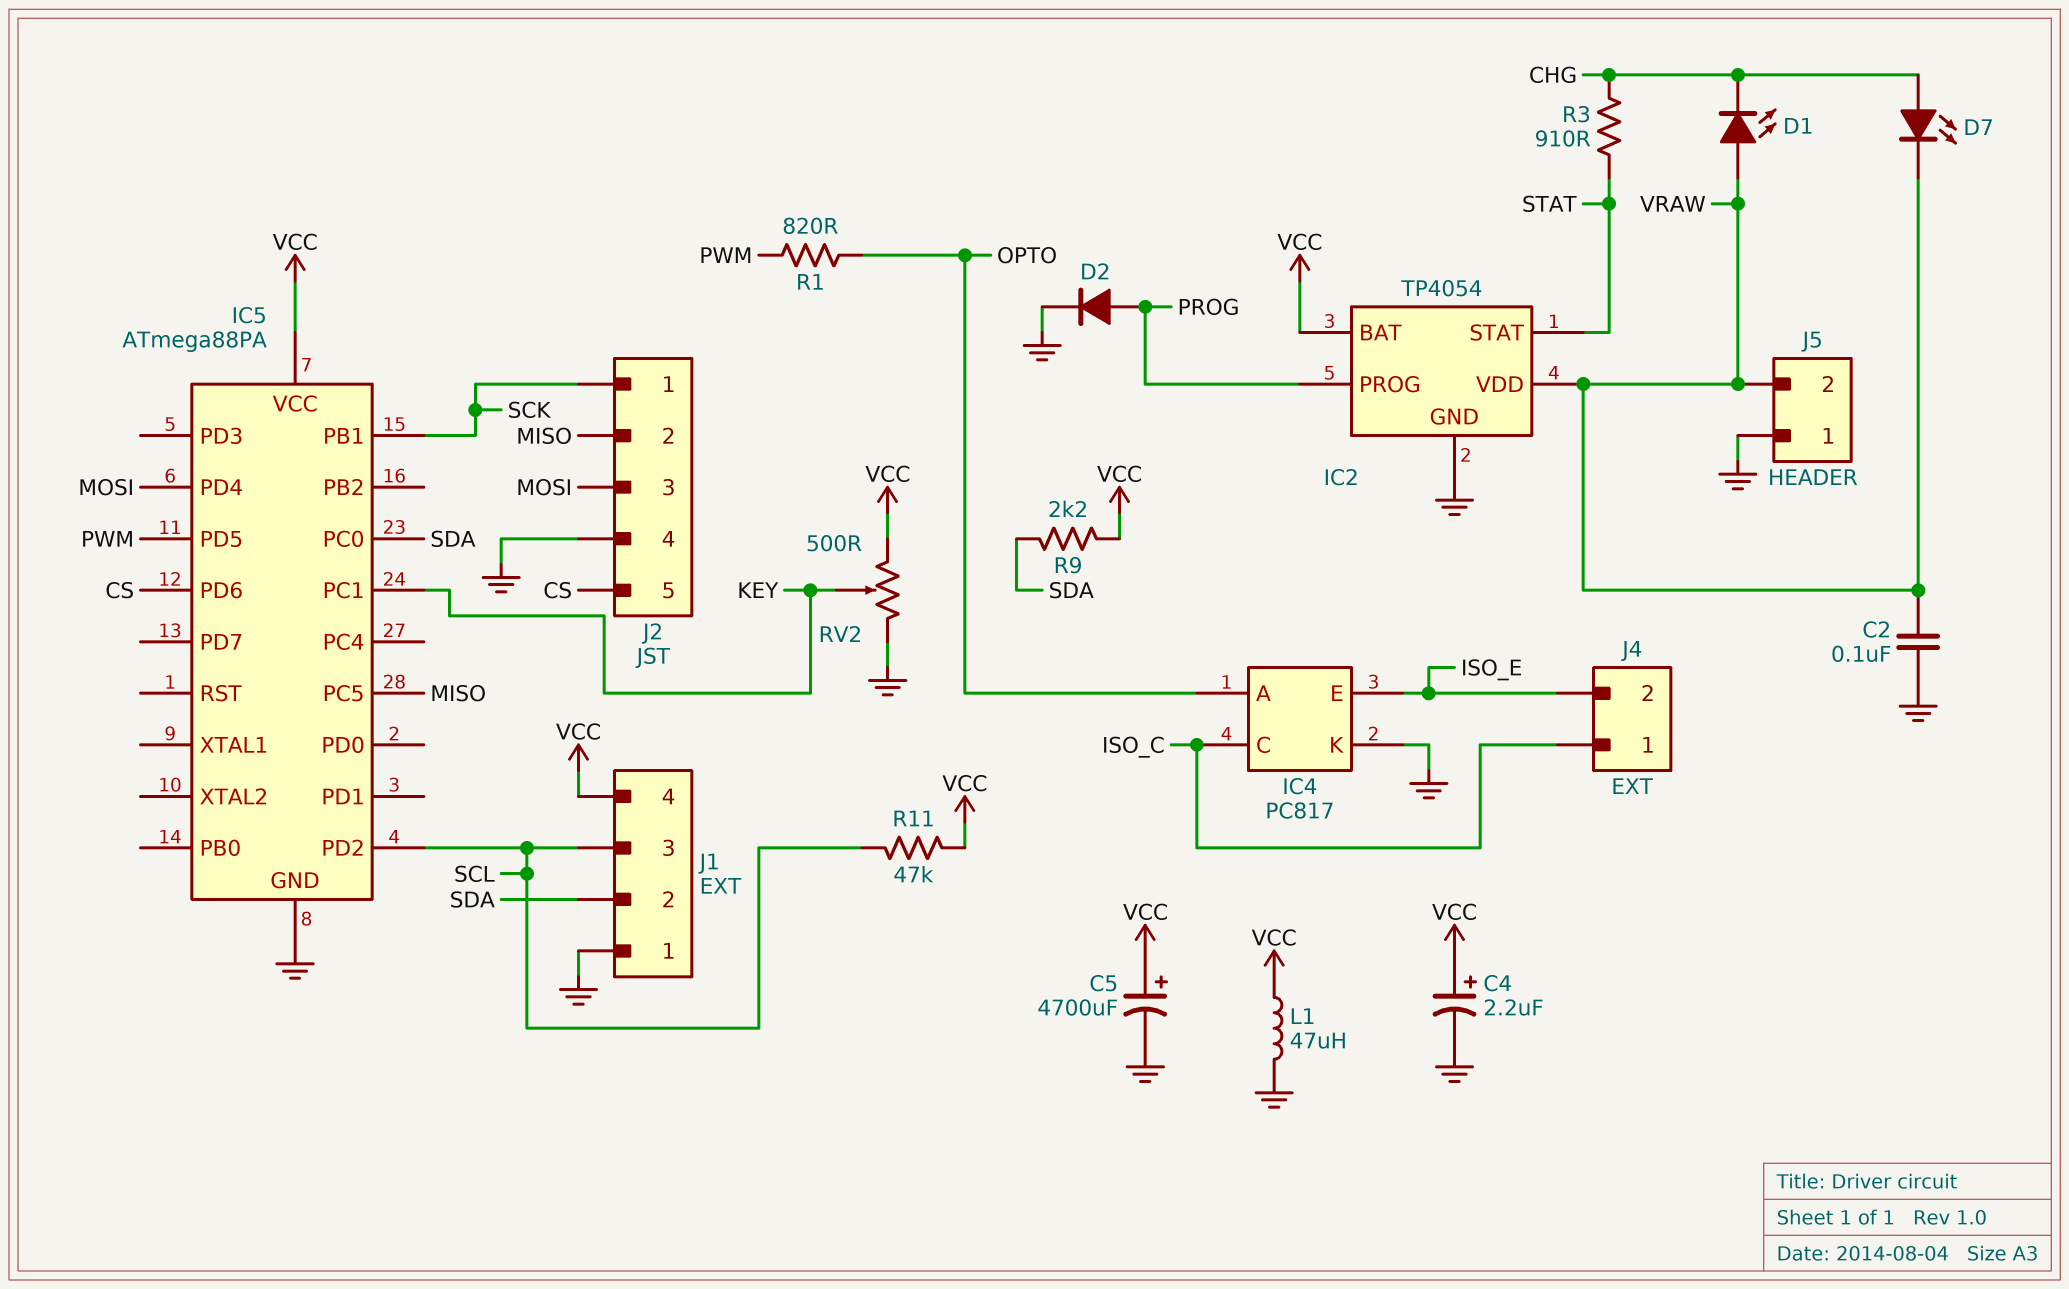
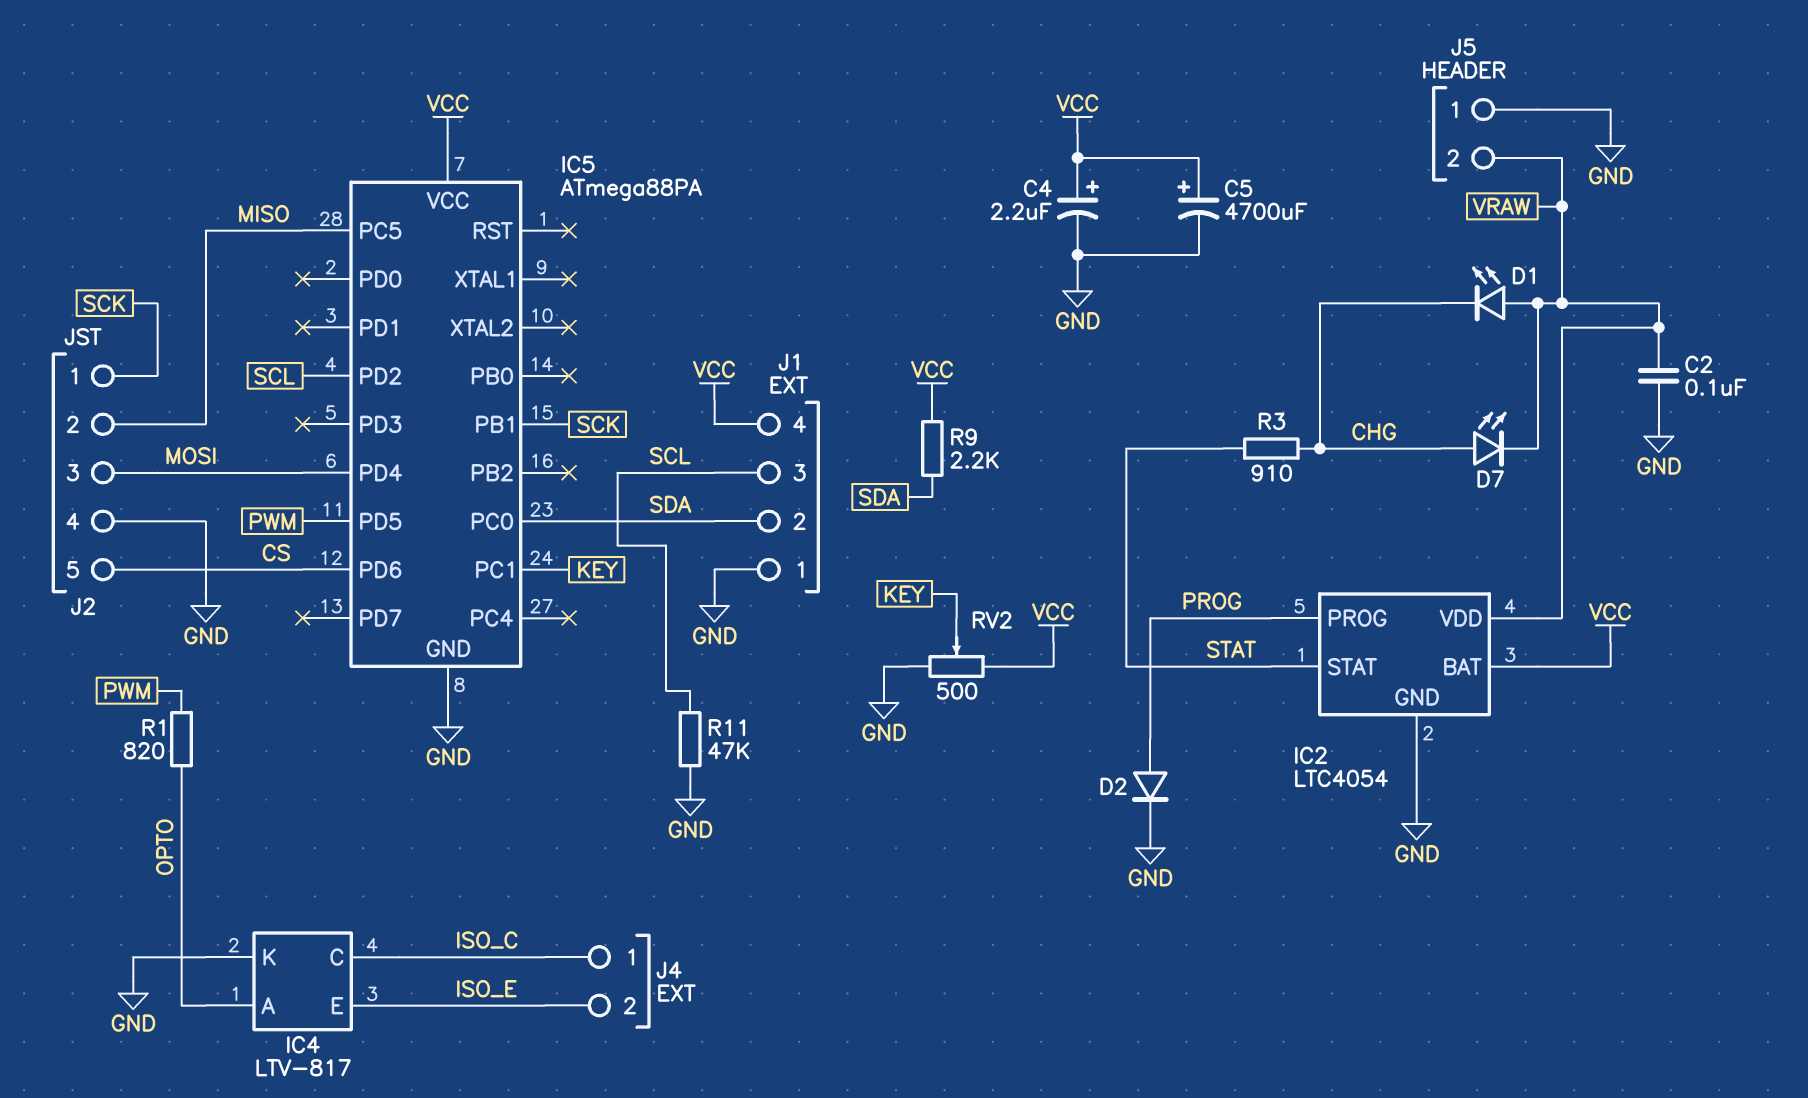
IC2: TP4054 -> LTC4054
IC4: PC817 -> LTV-817
L1: 47uH (GND, VCC) -> none
R11: 47k (SCL, VCC) -> 47k (GND, SCL)

